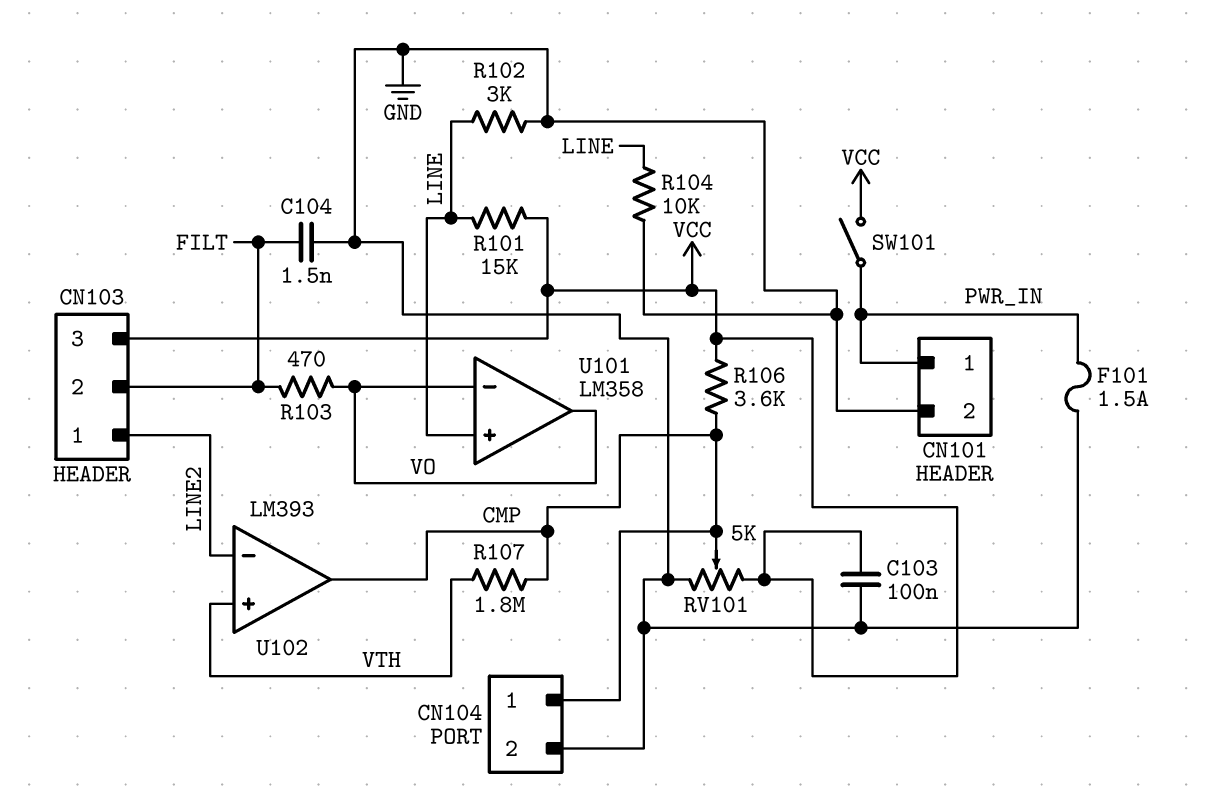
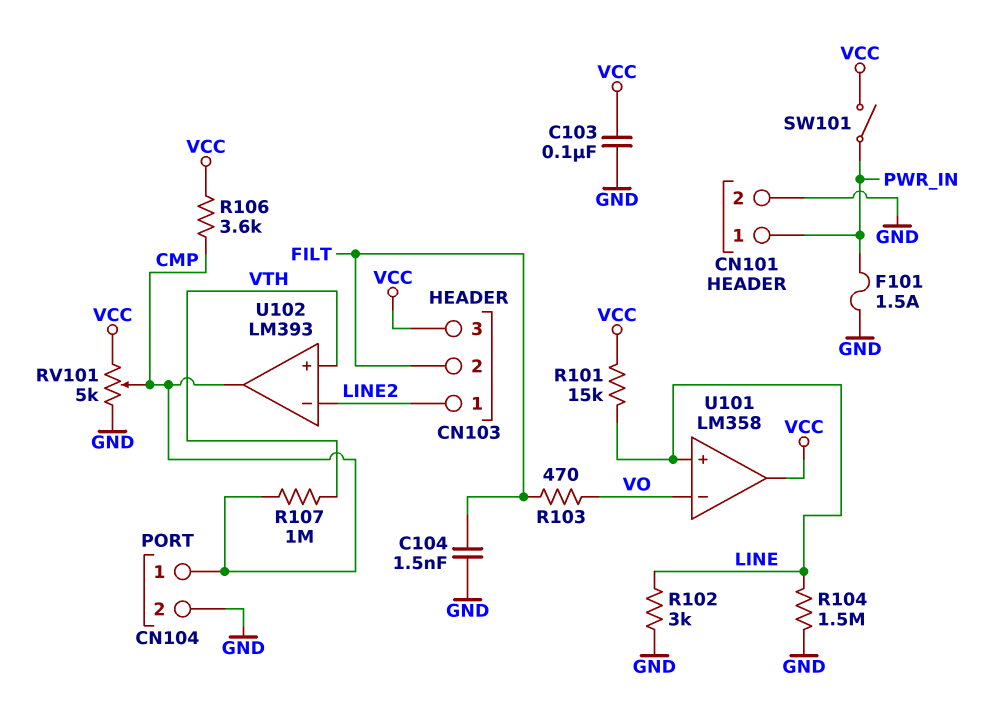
R104: 10k (GND, LINE) -> 1.5M (GND, LINE)
R107: 1.8M (CMP, VTH) -> 1M (CMP, VTH)
U101 pin out: VO -> VCC

